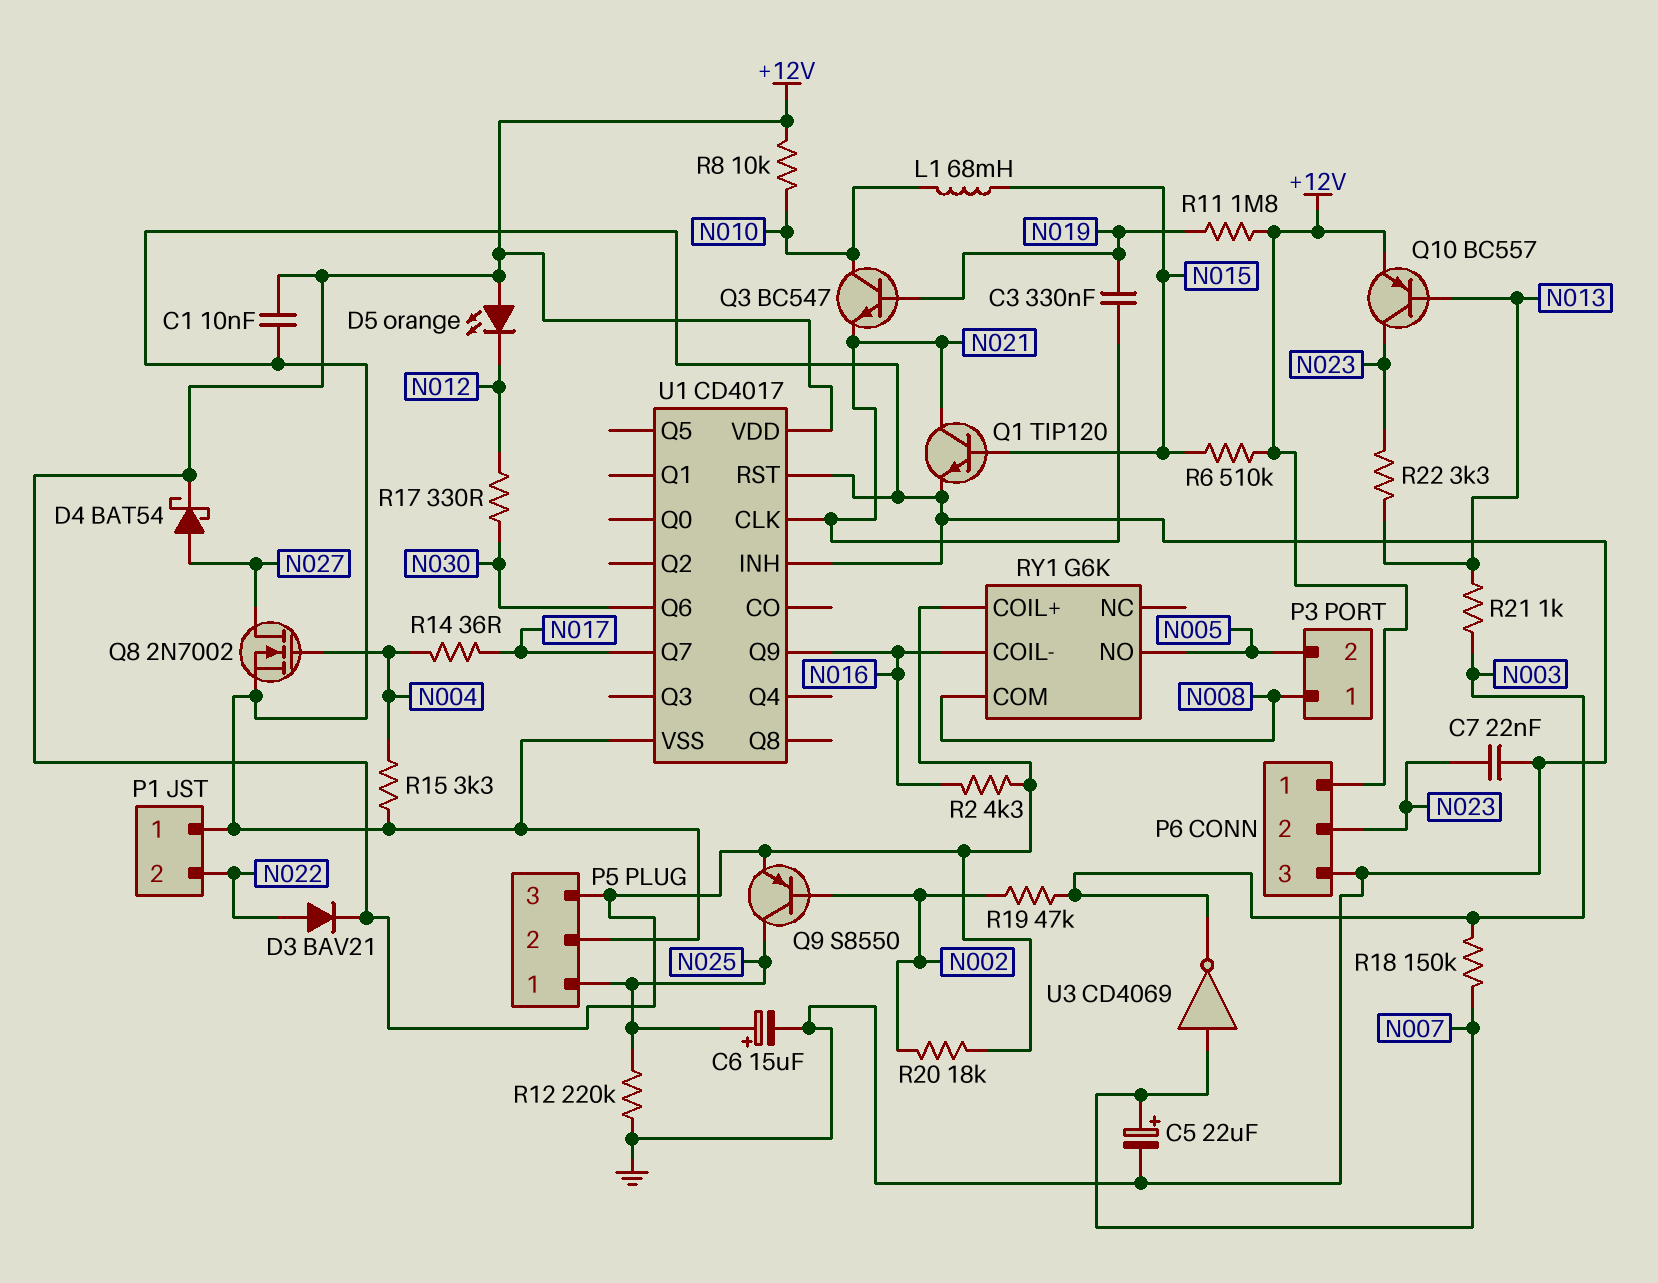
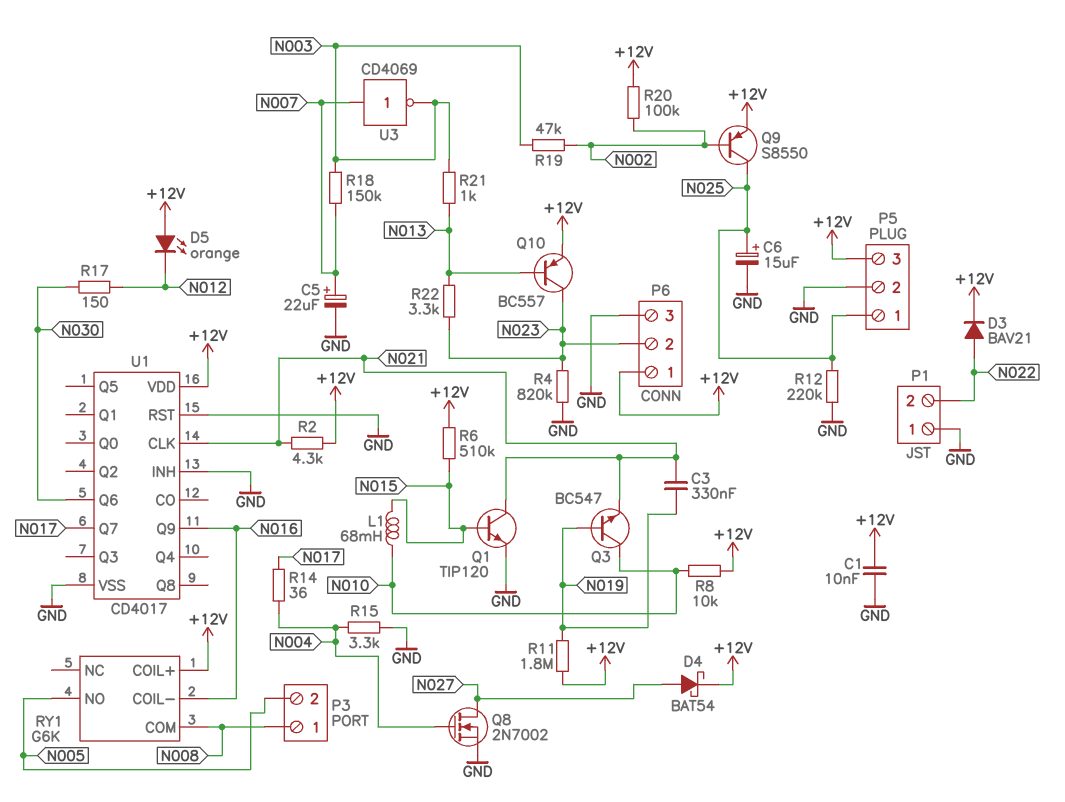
C7: 22nF (GND, N023) -> none
R2: 4.3k (+12V, N016) -> 4.3k (+12V, N021)
R4: none -> 820k (GND, N023)
R17: 330 (N012, N030) -> 150 (N012, N030)
R20: 18k (+12V, N002) -> 100k (+12V, N002)

